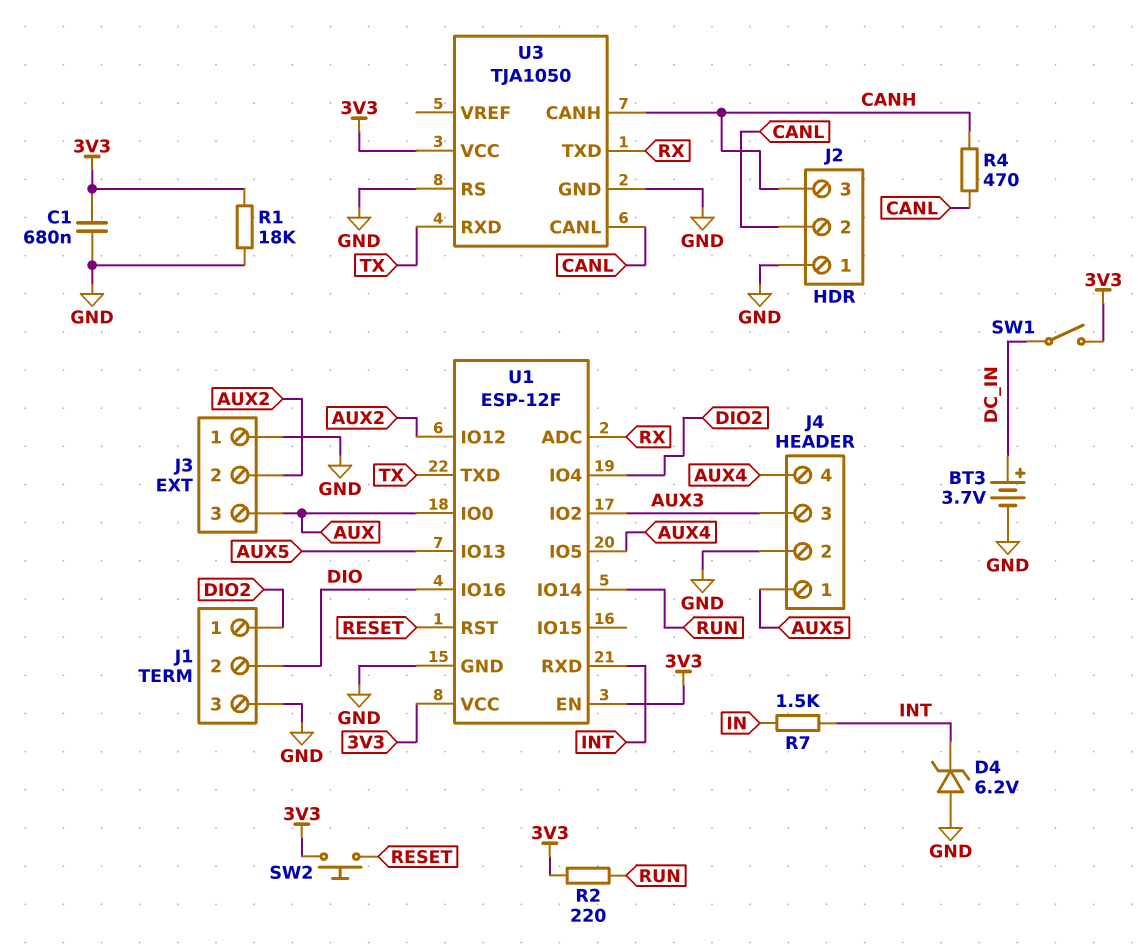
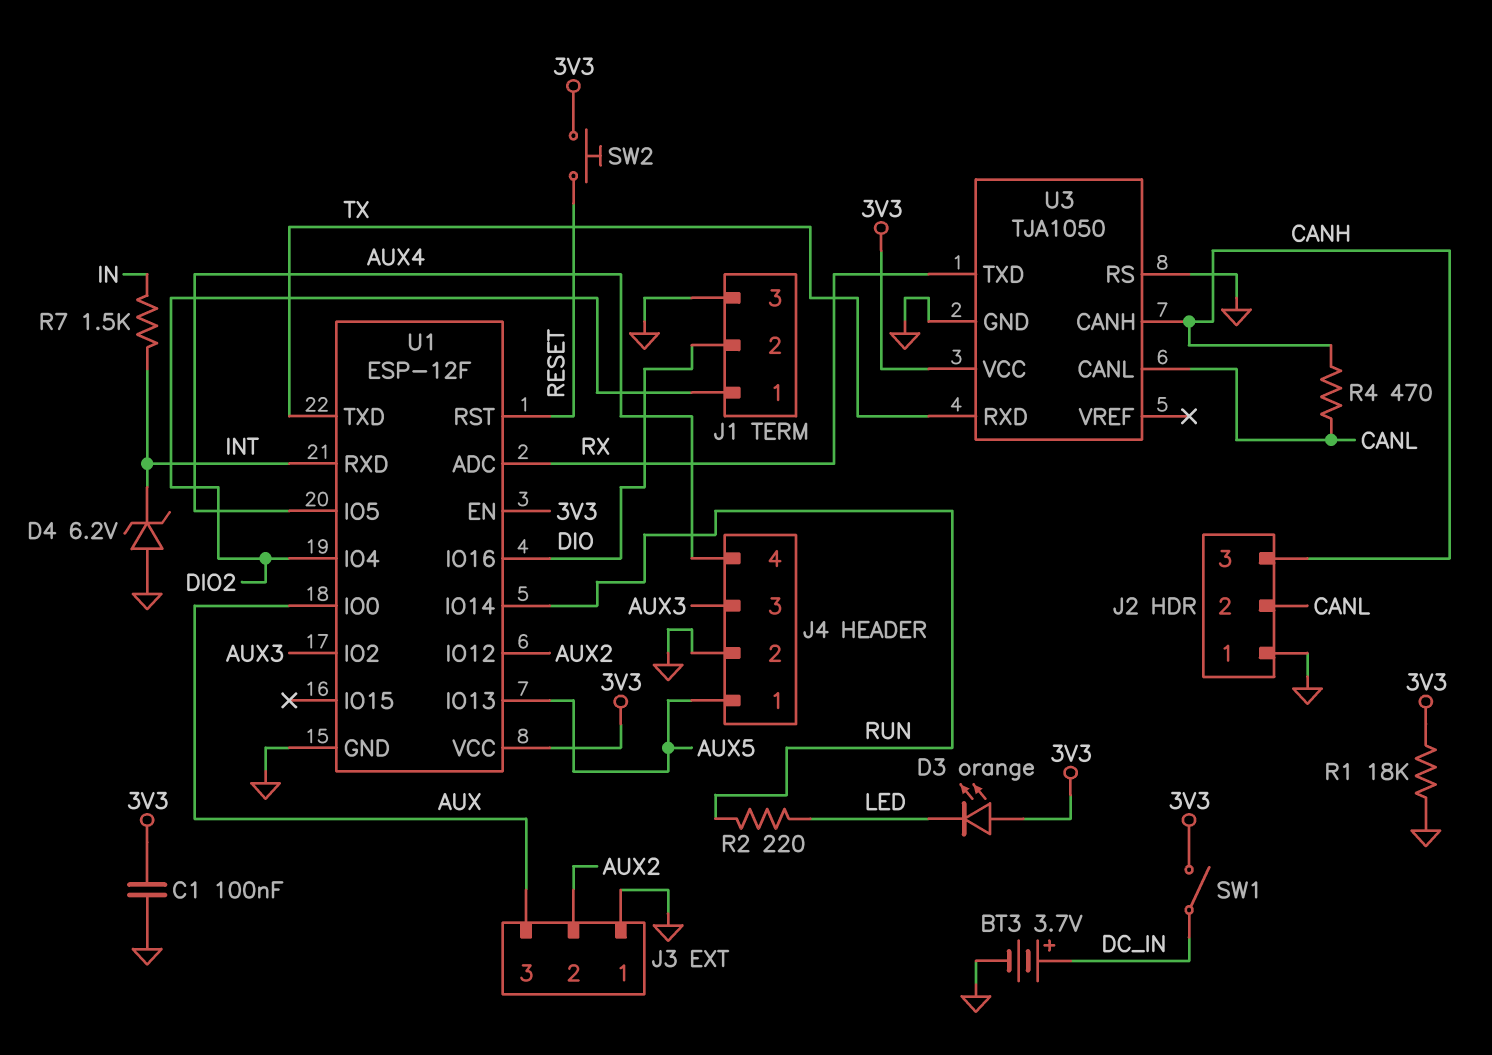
C1: 680nF (3V3, GND) -> 100nF (3V3, GND)
D3: none -> LED orange (A 3V3, K LED)
R2: 220 (3V3, RUN) -> 220 (LED, RUN)

